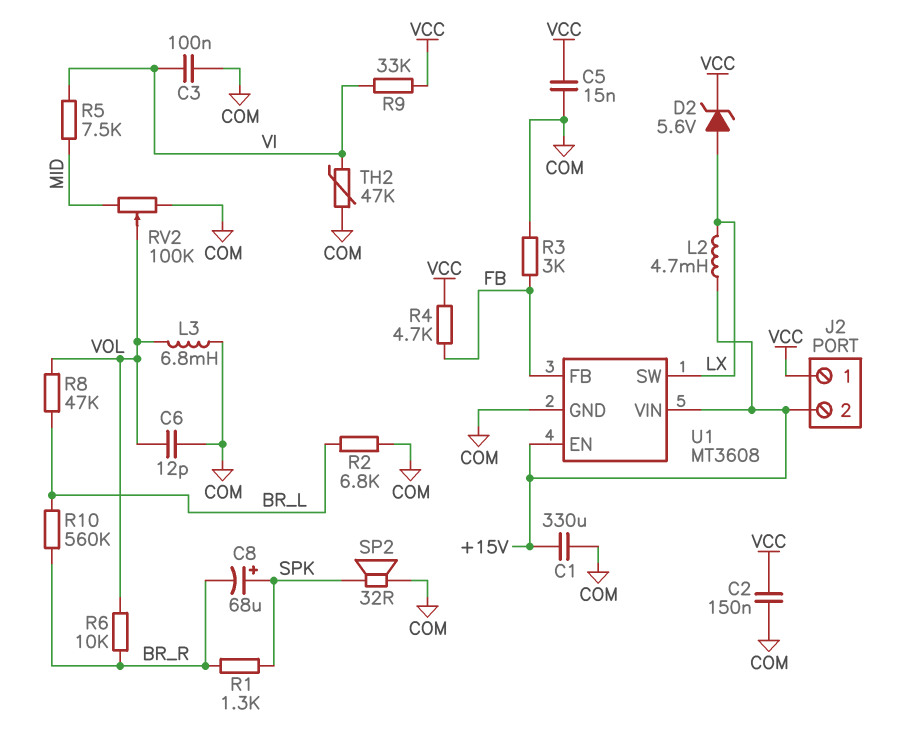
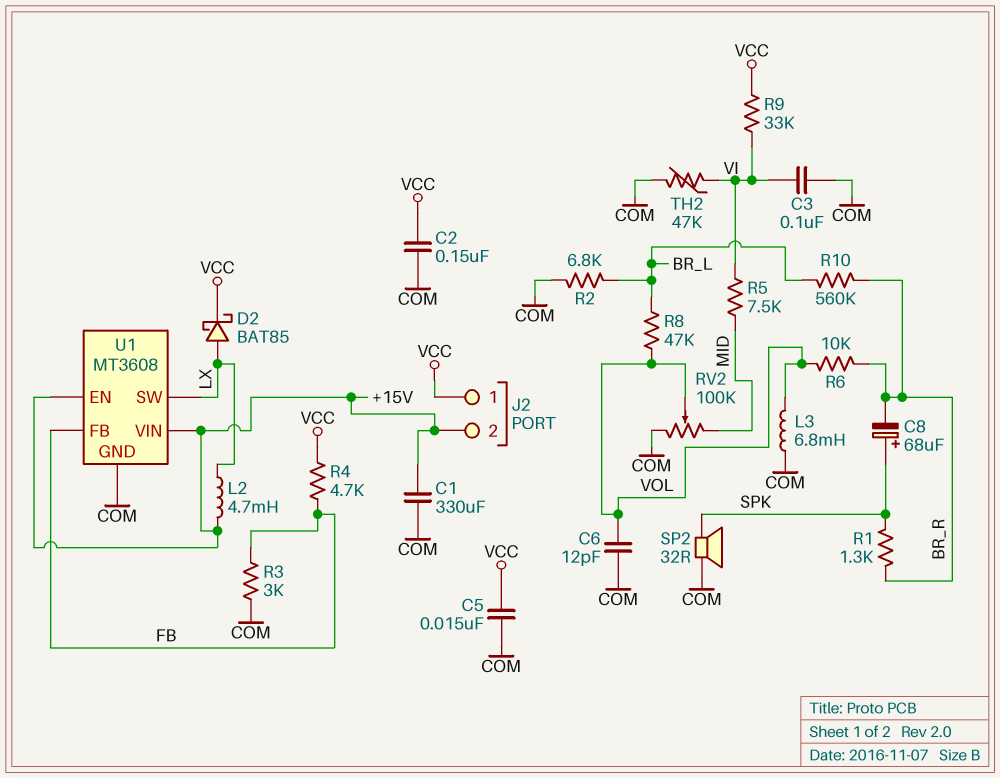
D2: zener 5.6V (A LX, K VCC) -> schottky BAT85 (A LX, K VCC)

